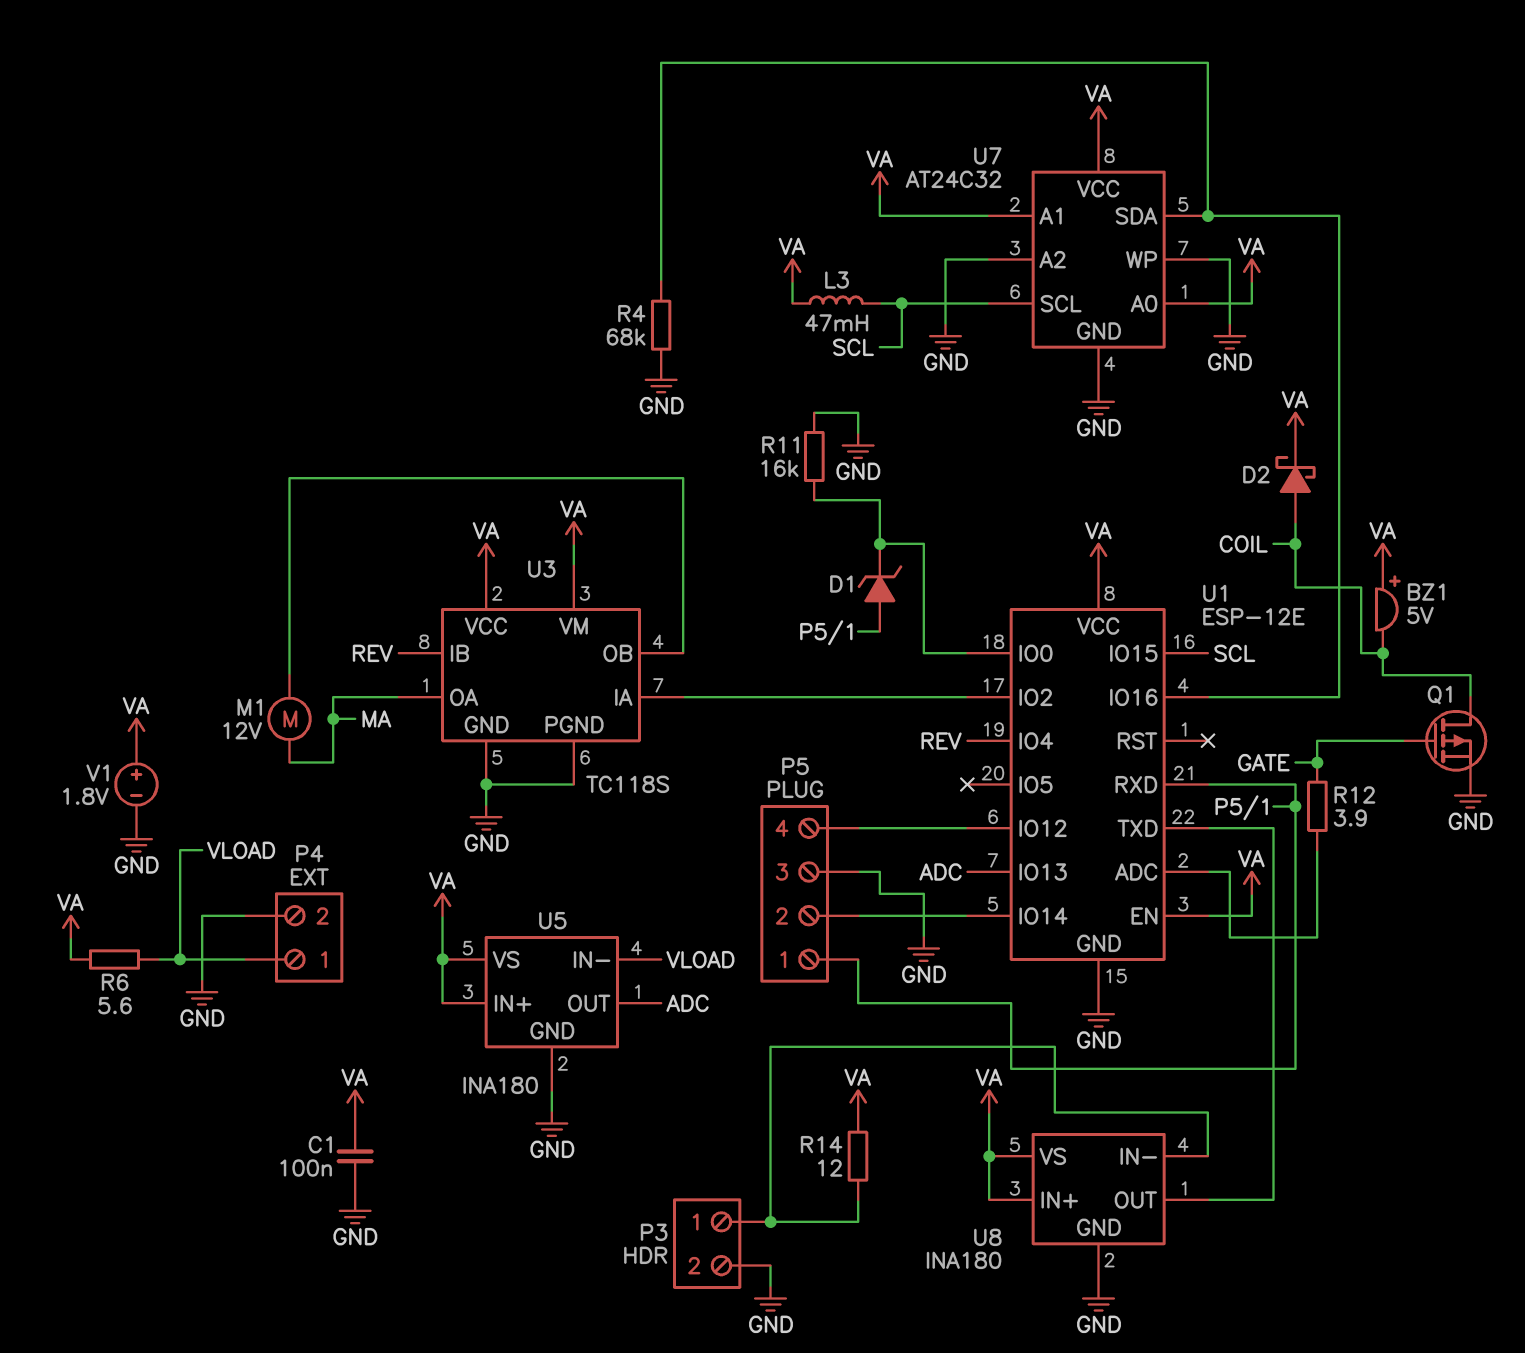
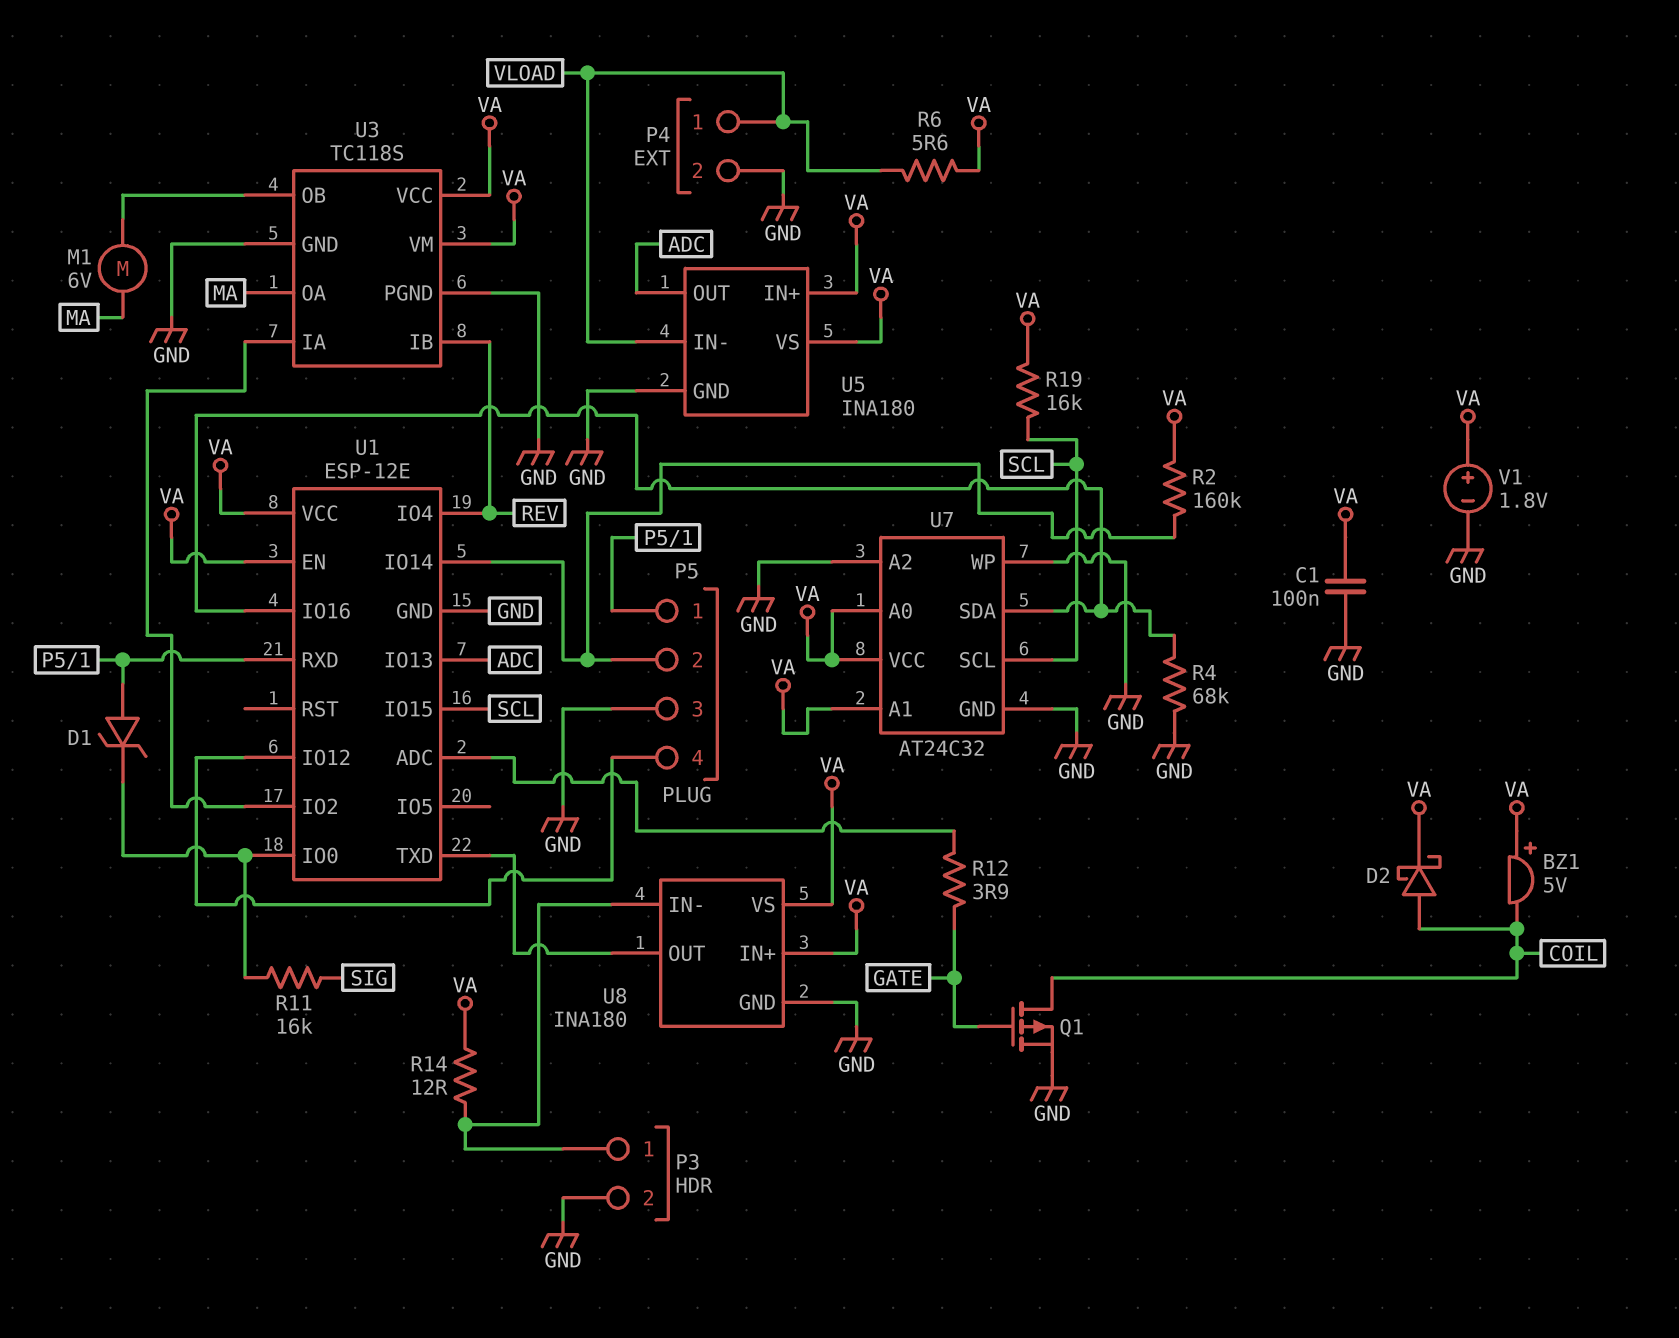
L3: 47mH (SCL, VA) -> none
M1: motor 12V (MA, U3/OB) -> motor 6V (MA, U3/OB)
R2: none -> 160k (P5/2, VA)
R11: 16k (GND, U1/IO0) -> 16k (SIG, U1/IO0)
R19: none -> 16k (SCL, VA)

